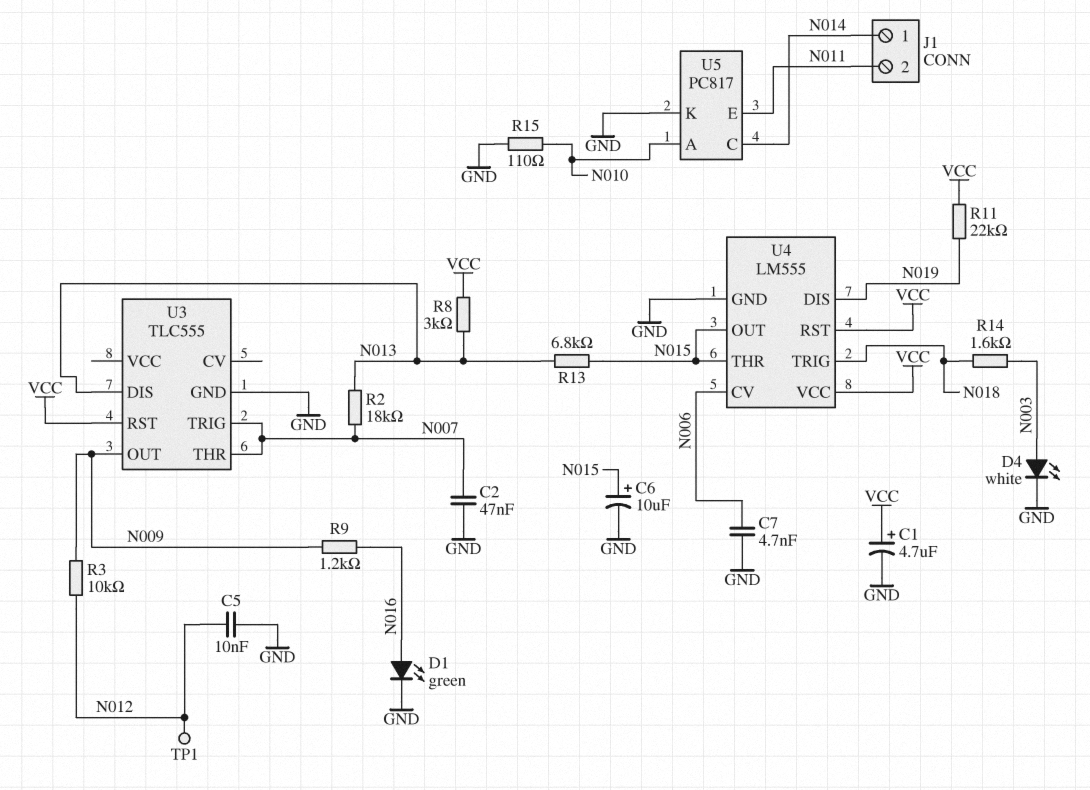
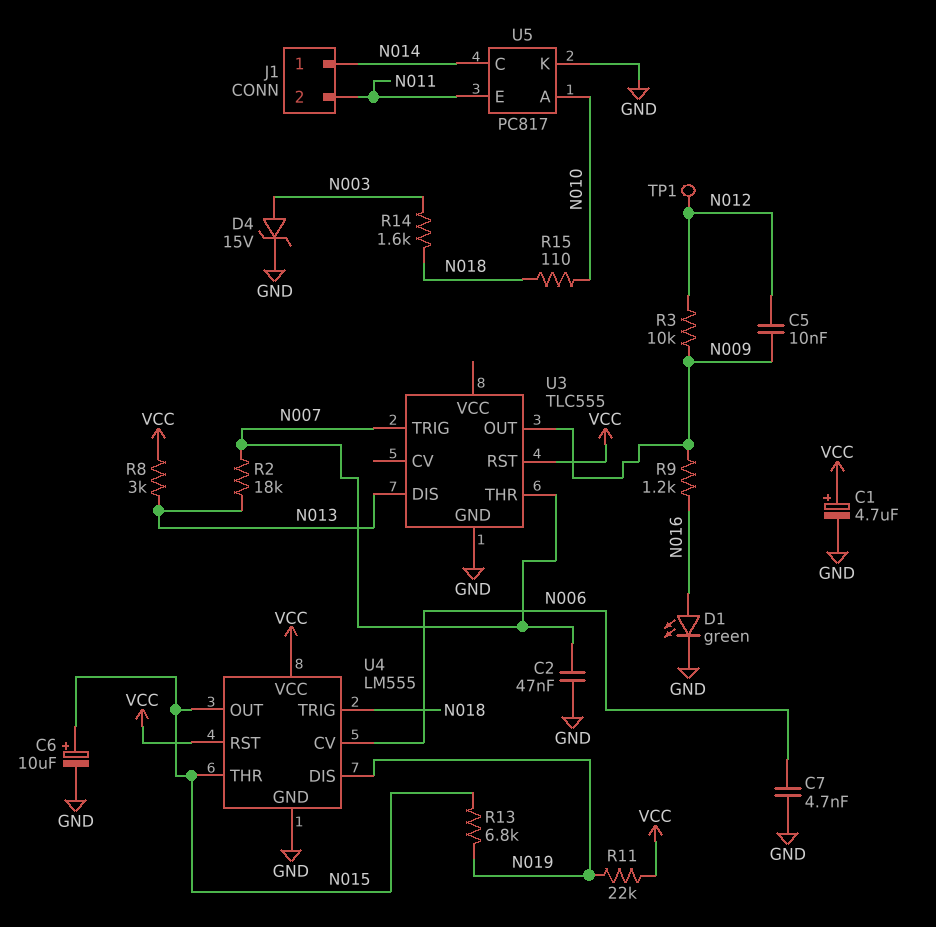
C5: 10nF (GND, N012) -> 10nF (N009, N012)
D4: LED white (A N003, K GND) -> zener 15V (A N003, K GND)
R13: 6.8k (N013, N015) -> 6.8k (N015, N019)
R15: 110 (GND, N010) -> 110 (N010, N018)

